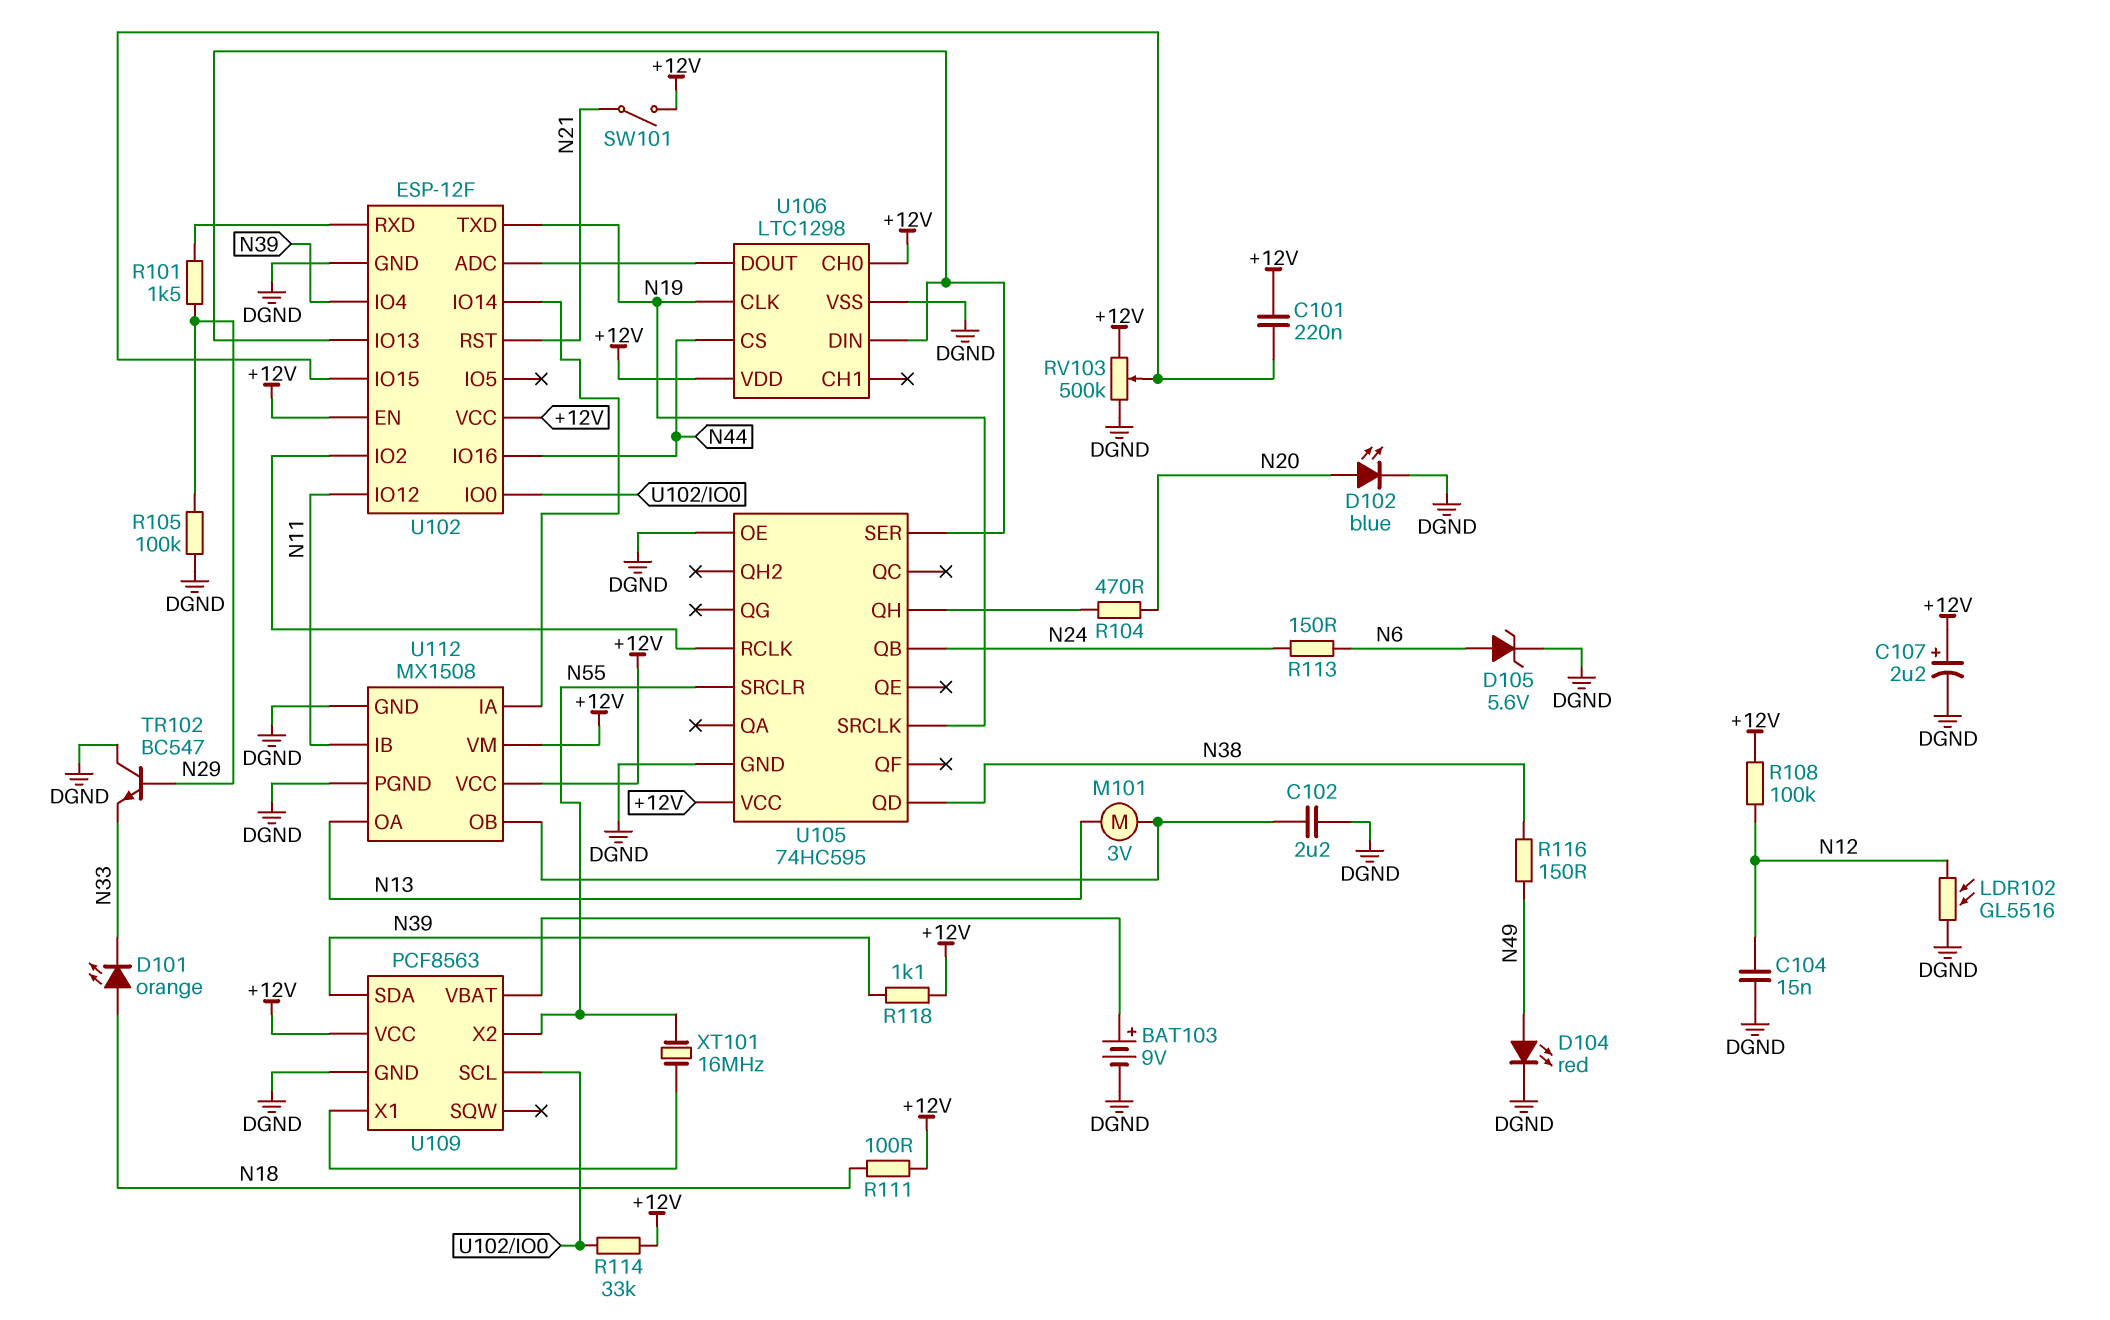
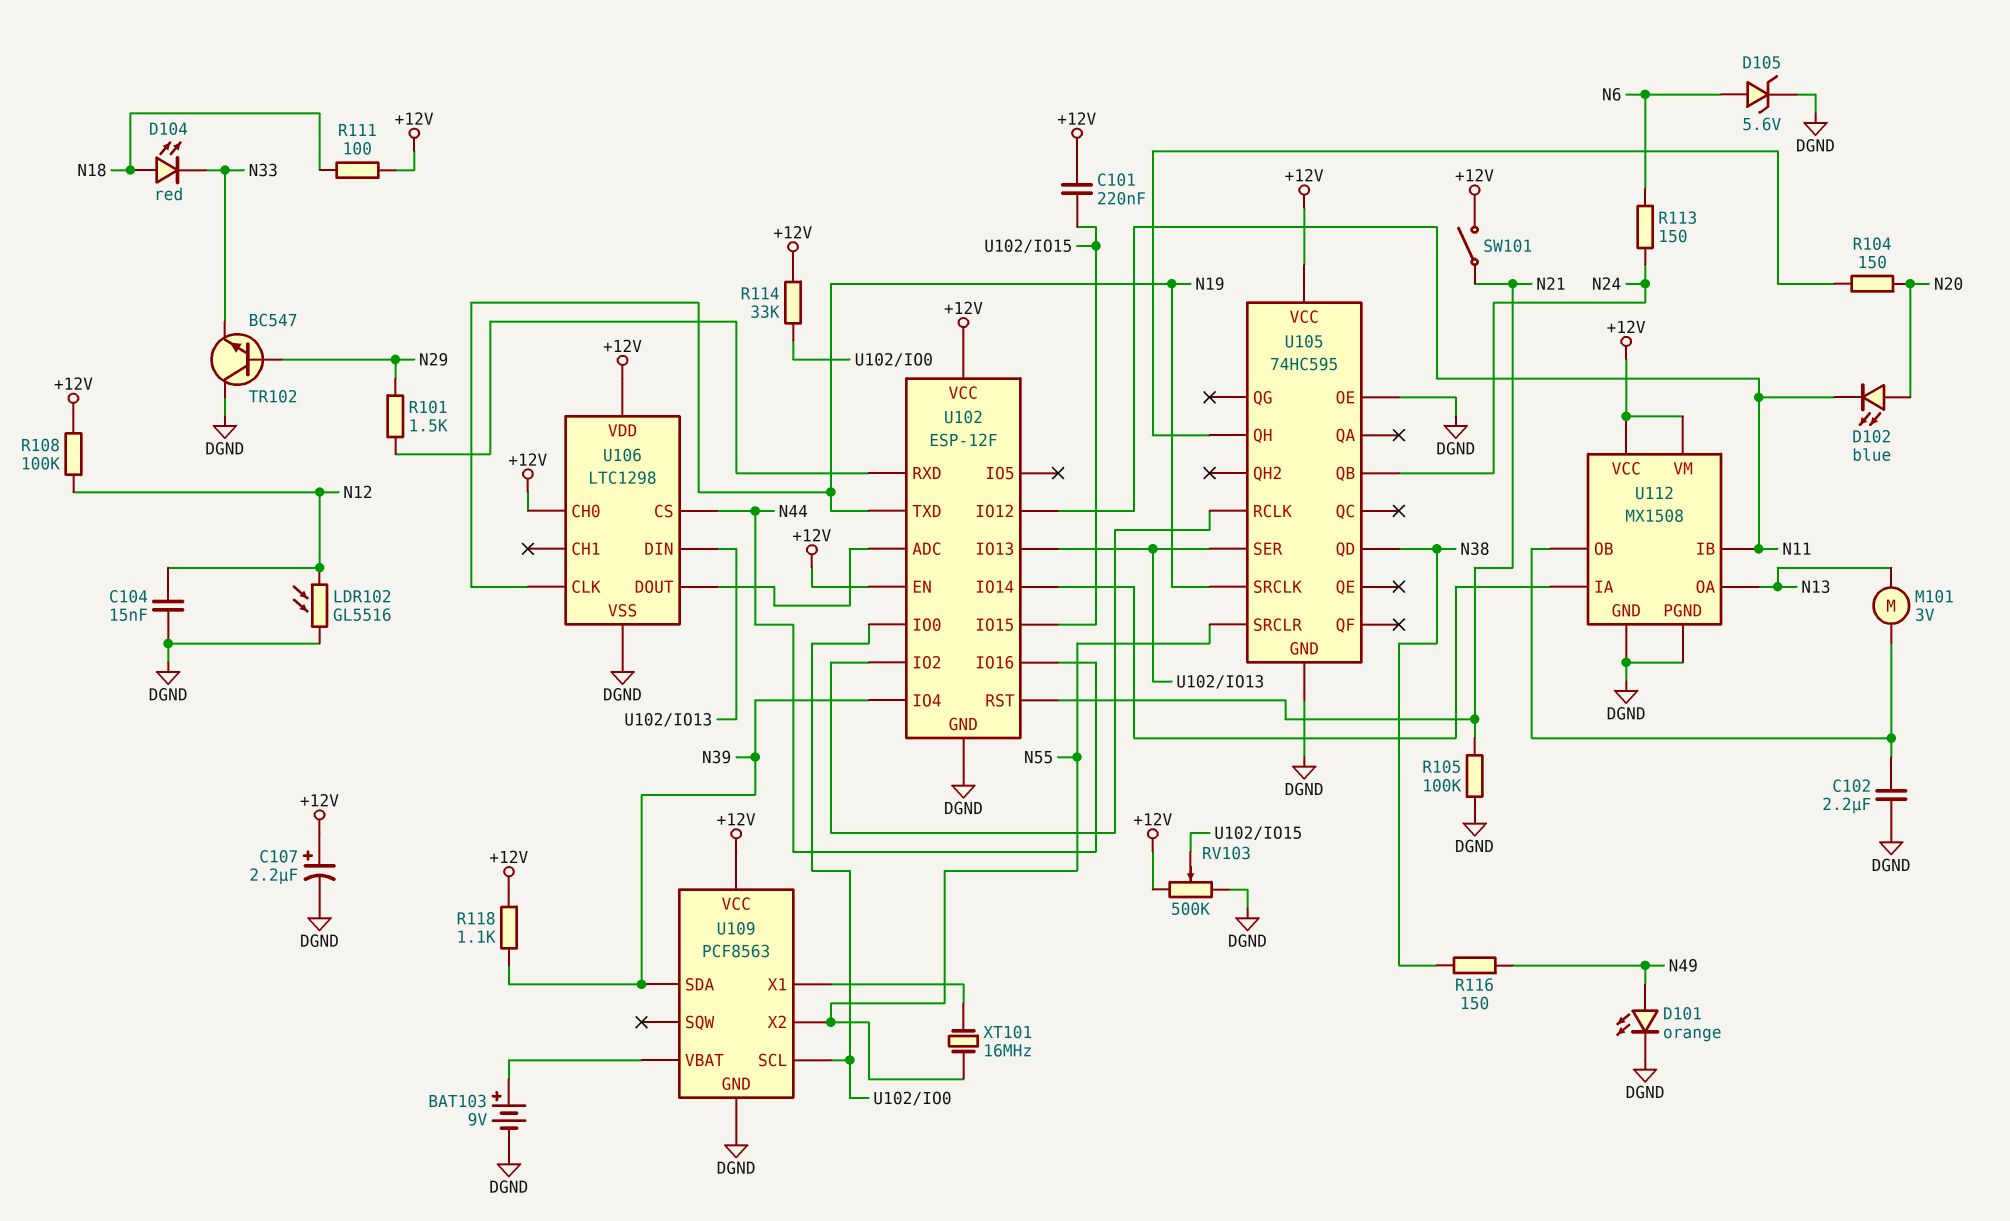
D101: LED orange (A N18, K N33) -> LED orange (A N49, K DGND)
D102: LED blue (A N20, K DGND) -> LED blue (A N20, K N11)
D104: LED red (A N49, K DGND) -> LED red (A N18, K N33)
R104: 470 (N20, U105/QH) -> 150 (N20, U105/QH)
R105: 100k (DGND, N29) -> 100k (DGND, N21)

